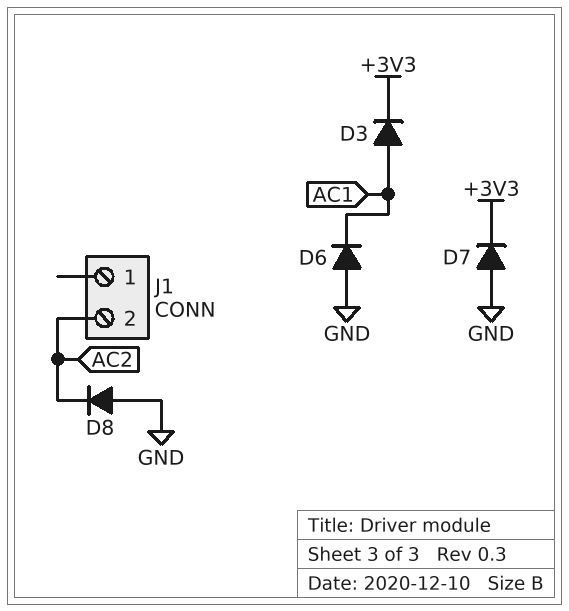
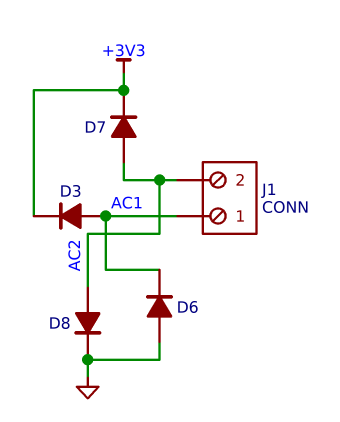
D7: diode (A GND, K +3V3) -> diode (A AC2, K +3V3)
D8: diode (A GND, K AC2) -> diode (A AC2, K GND)
J1 pin 1: none -> AC1

